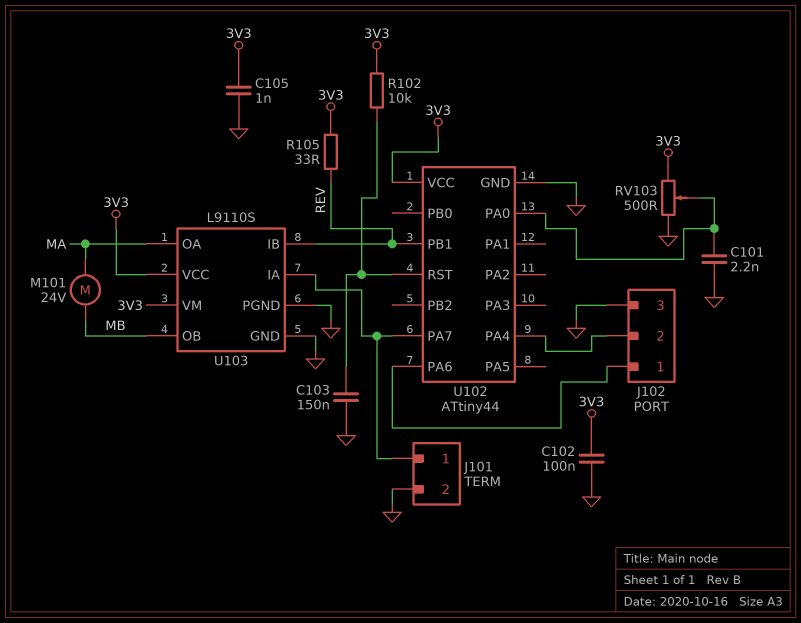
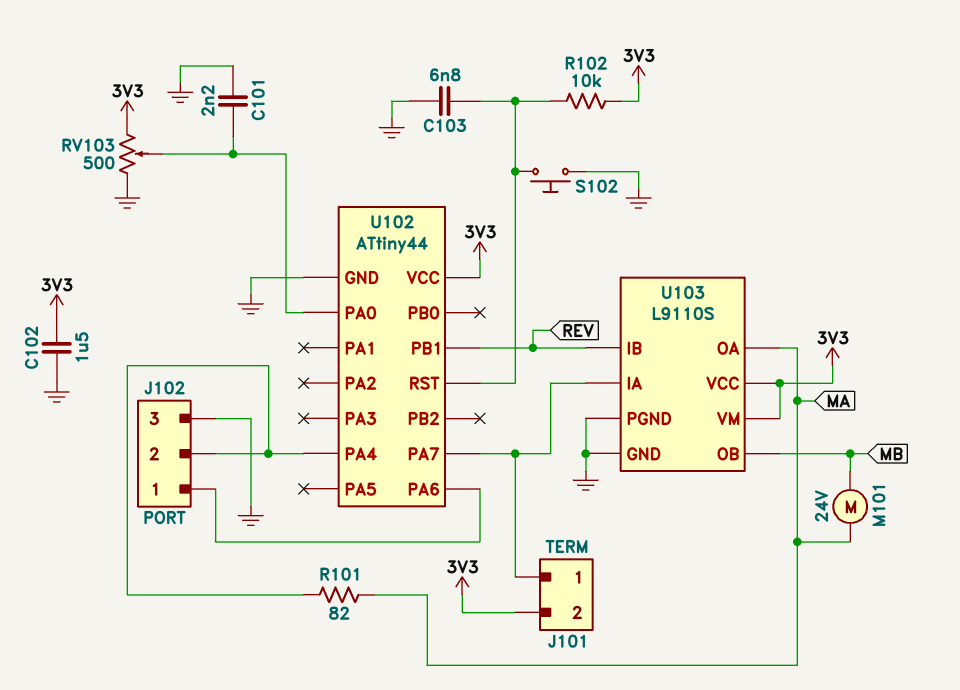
C102: 100nF (3V3, GND) -> 1.5uF (3V3, GND)
C103: 150nF (GND, U102/RST) -> 6.8nF (GND, U102/RST)
C105: 1nF (3V3, GND) -> none
J101 pin 2: GND -> 3V3
R101: none -> 82 (J102/2, MA)
R105: 33 (3V3, REV) -> none
S102: none -> button (GND, U102/RST)

